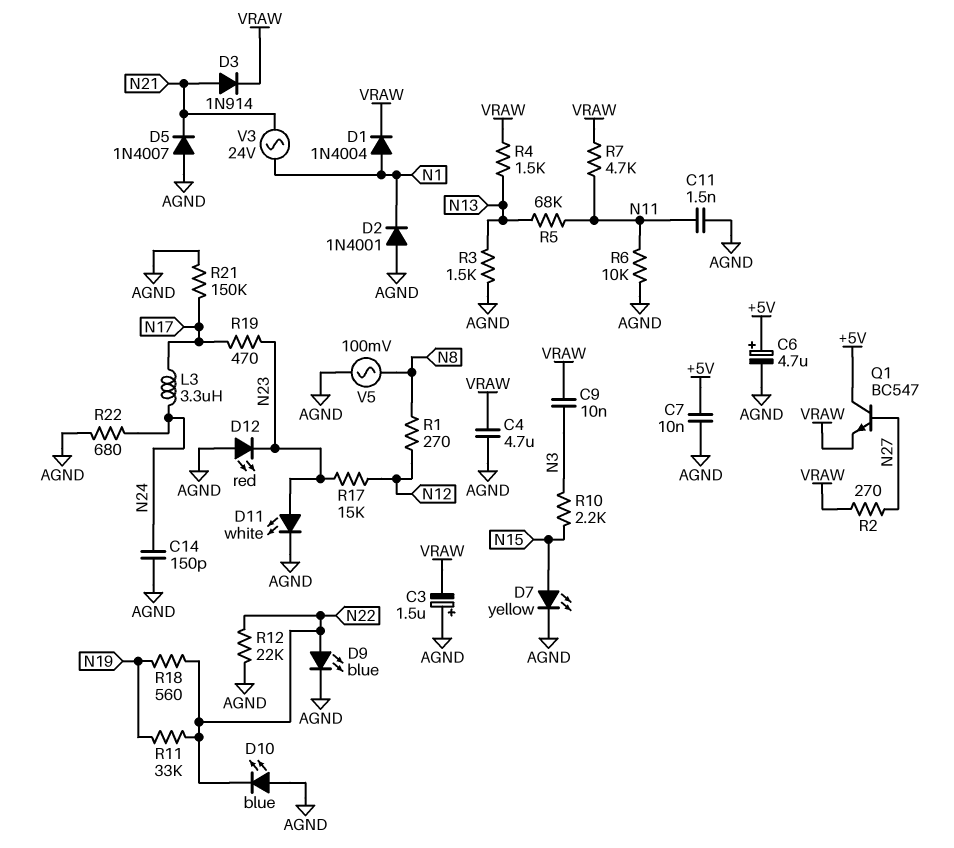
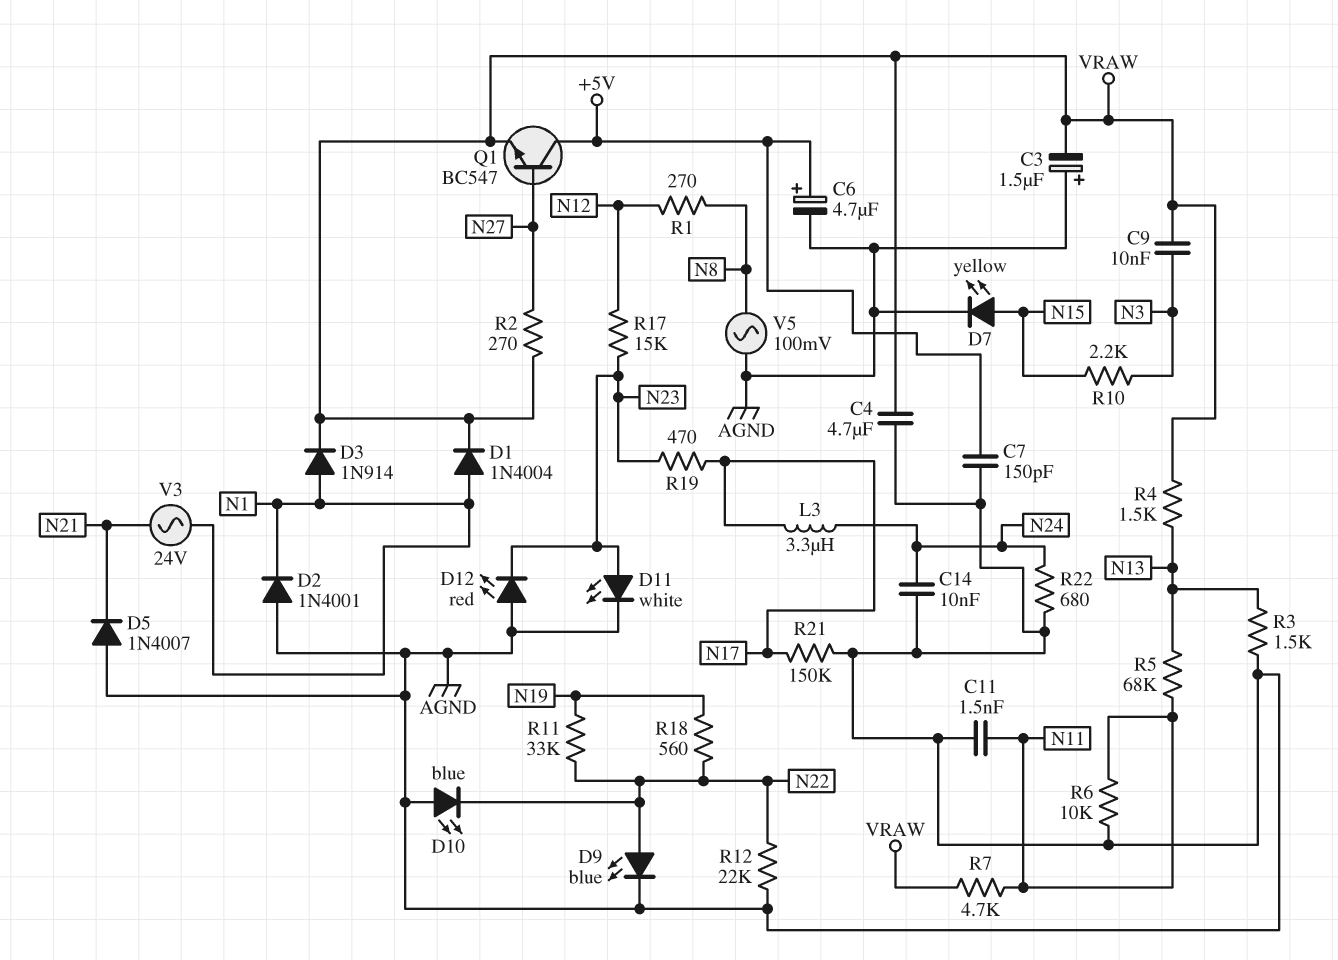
C7: 10nF (+5V, AGND) -> 150pF (+5V, AGND)
C14: 150pF (AGND, N24) -> 10nF (AGND, N24)
D3: diode 1N914 (A N21, K VRAW) -> diode 1N914 (A N1, K VRAW)

